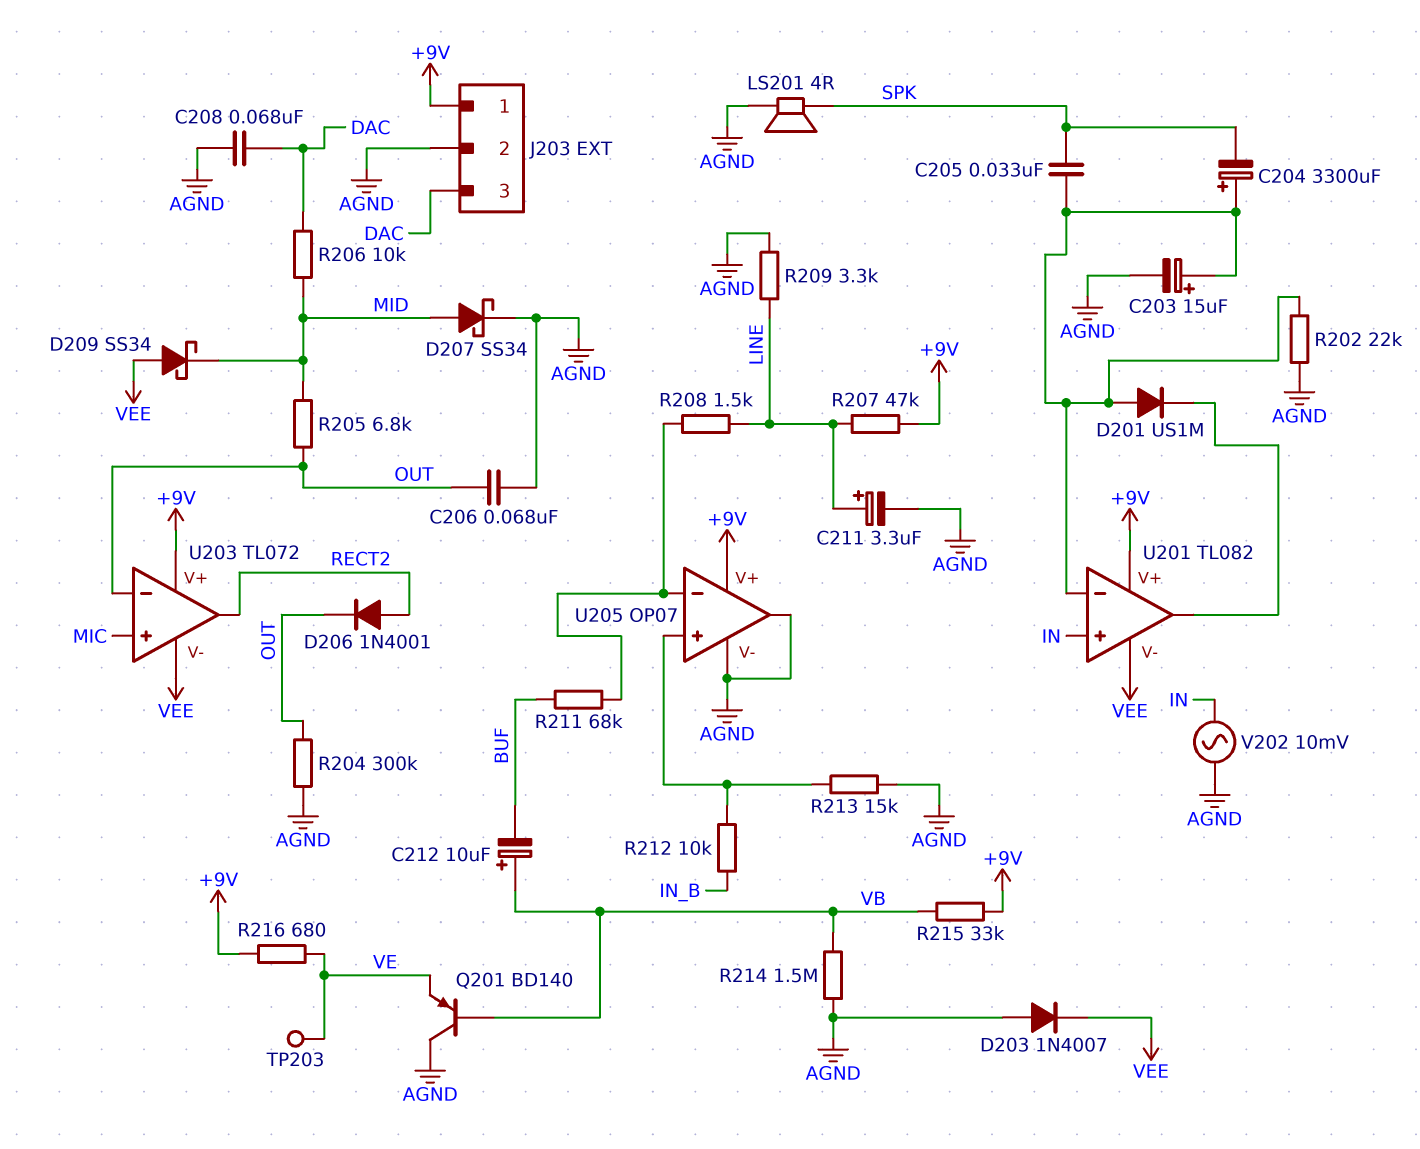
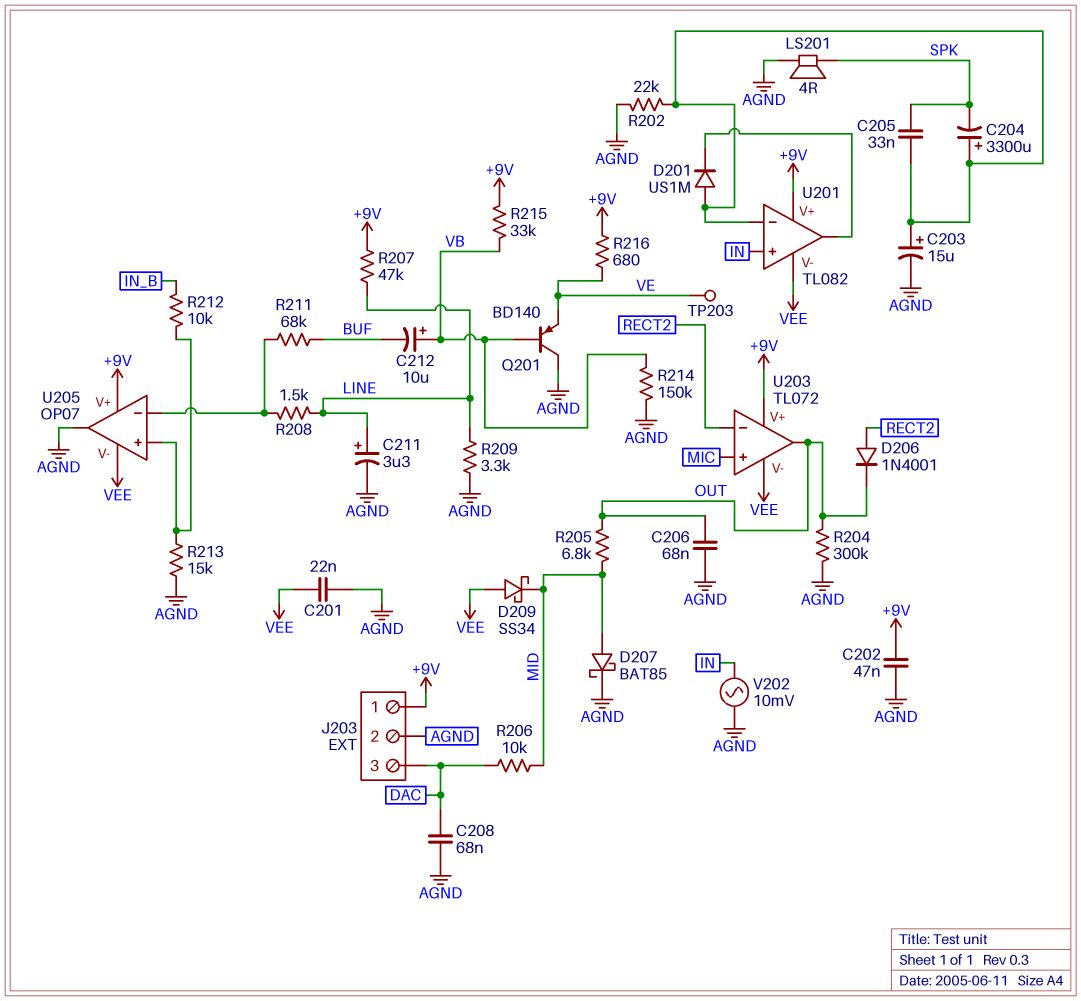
C201: none -> 22nF (AGND, VEE)
C202: none -> 47nF (+9V, AGND)
D203: diode 1N4007 (A AGND, K VEE) -> none
D207: schottky SS34 (A MID, K AGND) -> schottky BAT85 (A MID, K AGND)
R214: 1.5M (AGND, VB) -> 150k (AGND, VB)
U203 pin in-: OUT -> RECT2
U203 pin out: RECT2 -> OUT
U205 pin V-: AGND -> VEE

